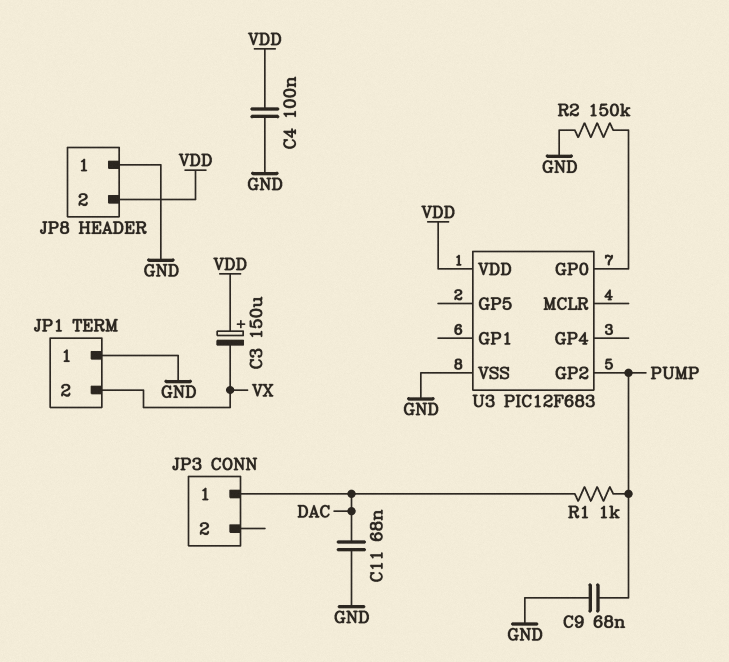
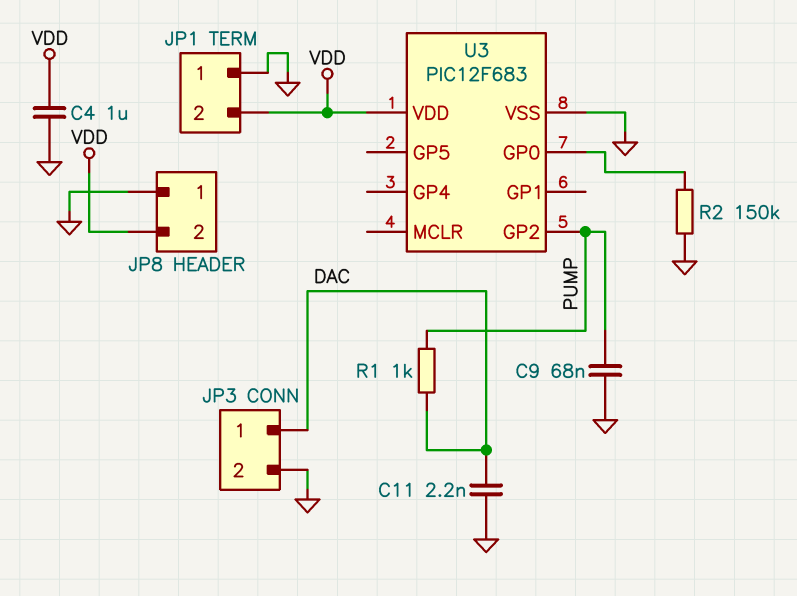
C3: 150uF (plus VDD, minus VX) -> none
C4: 100nF (GND, VDD) -> 1uF (GND, VDD)
C11: 68nF (DAC, GND) -> 2.2nF (DAC, GND)
JP1 pin 2: VX -> VDD
JP3 pin 2: none -> GND

